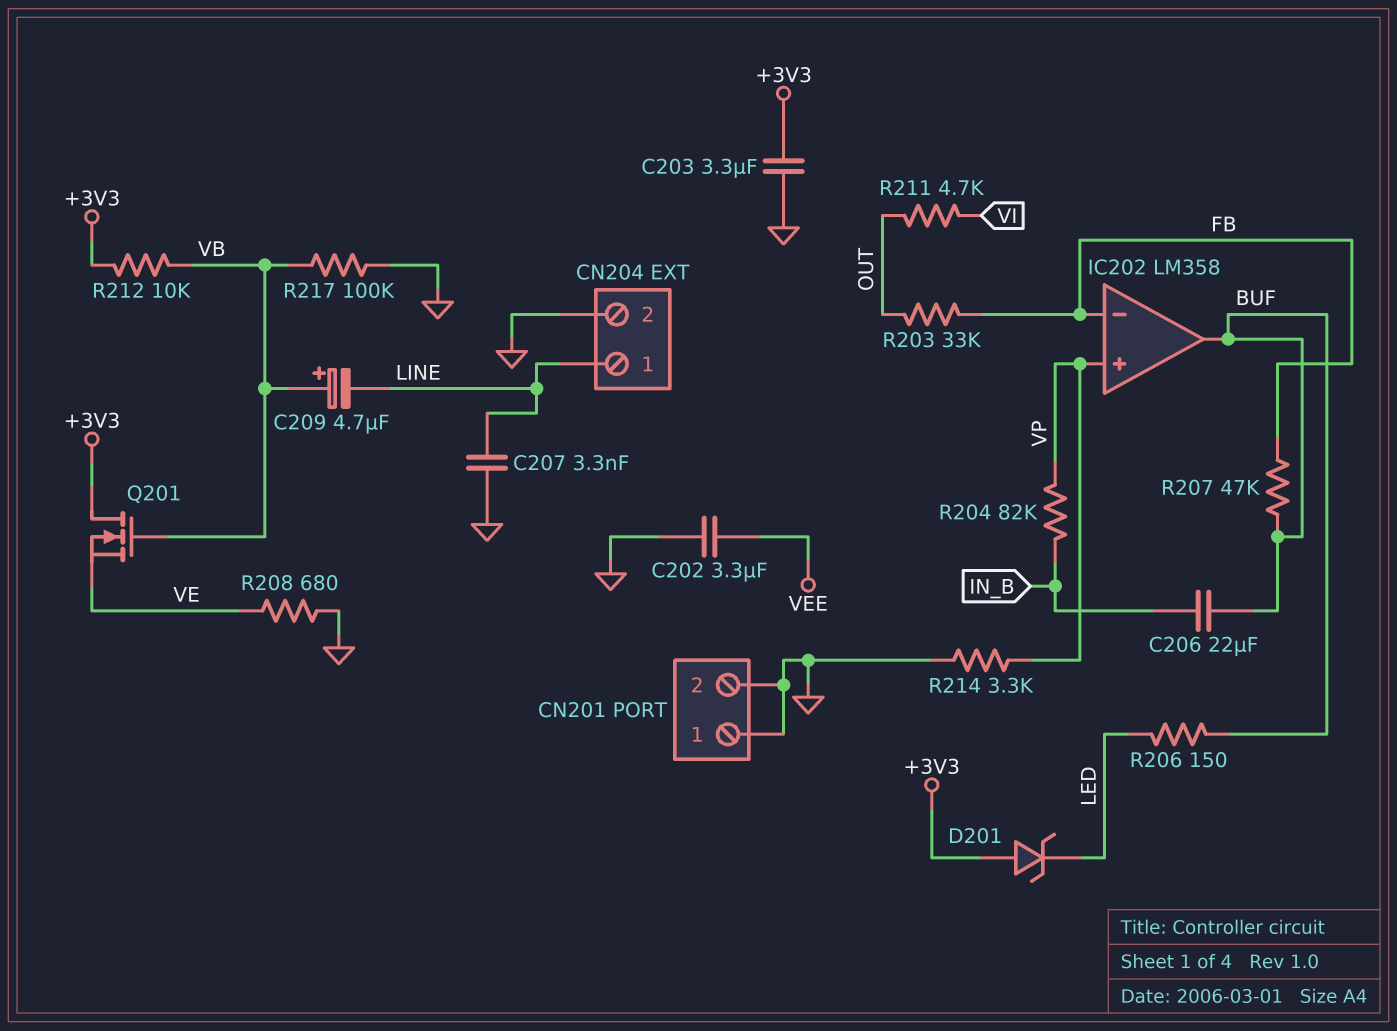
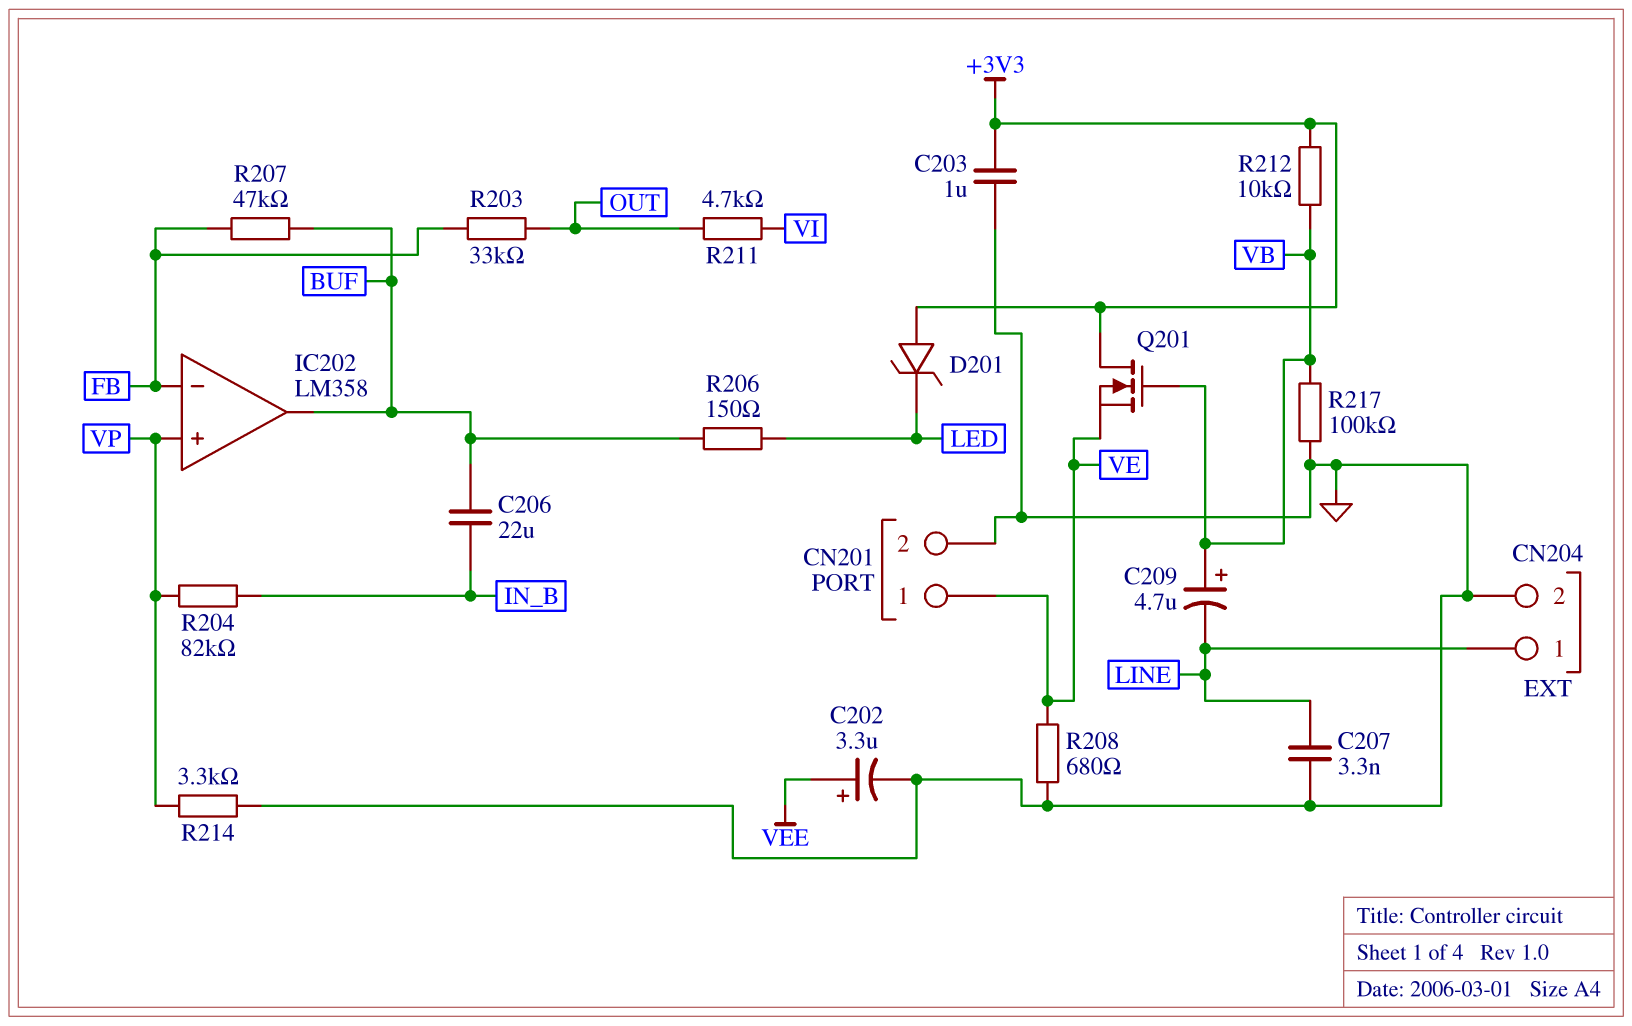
C202: 3.3uF (GND, VEE) -> 3.3uF (plus VEE, minus GND)
C203: 3.3uF (+3V3, GND) -> 1uF (+3V3, GND)
CN201 pin 1: GND -> VE

